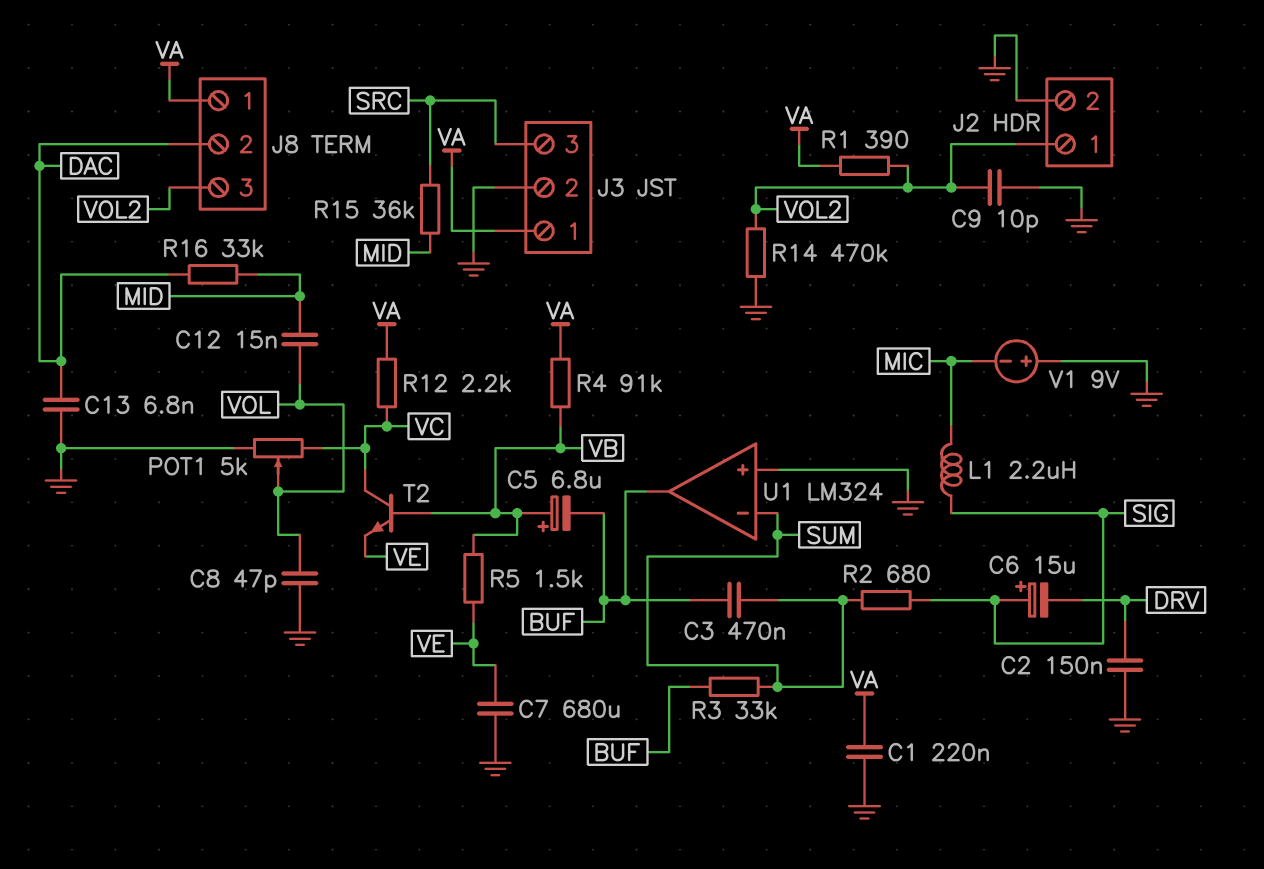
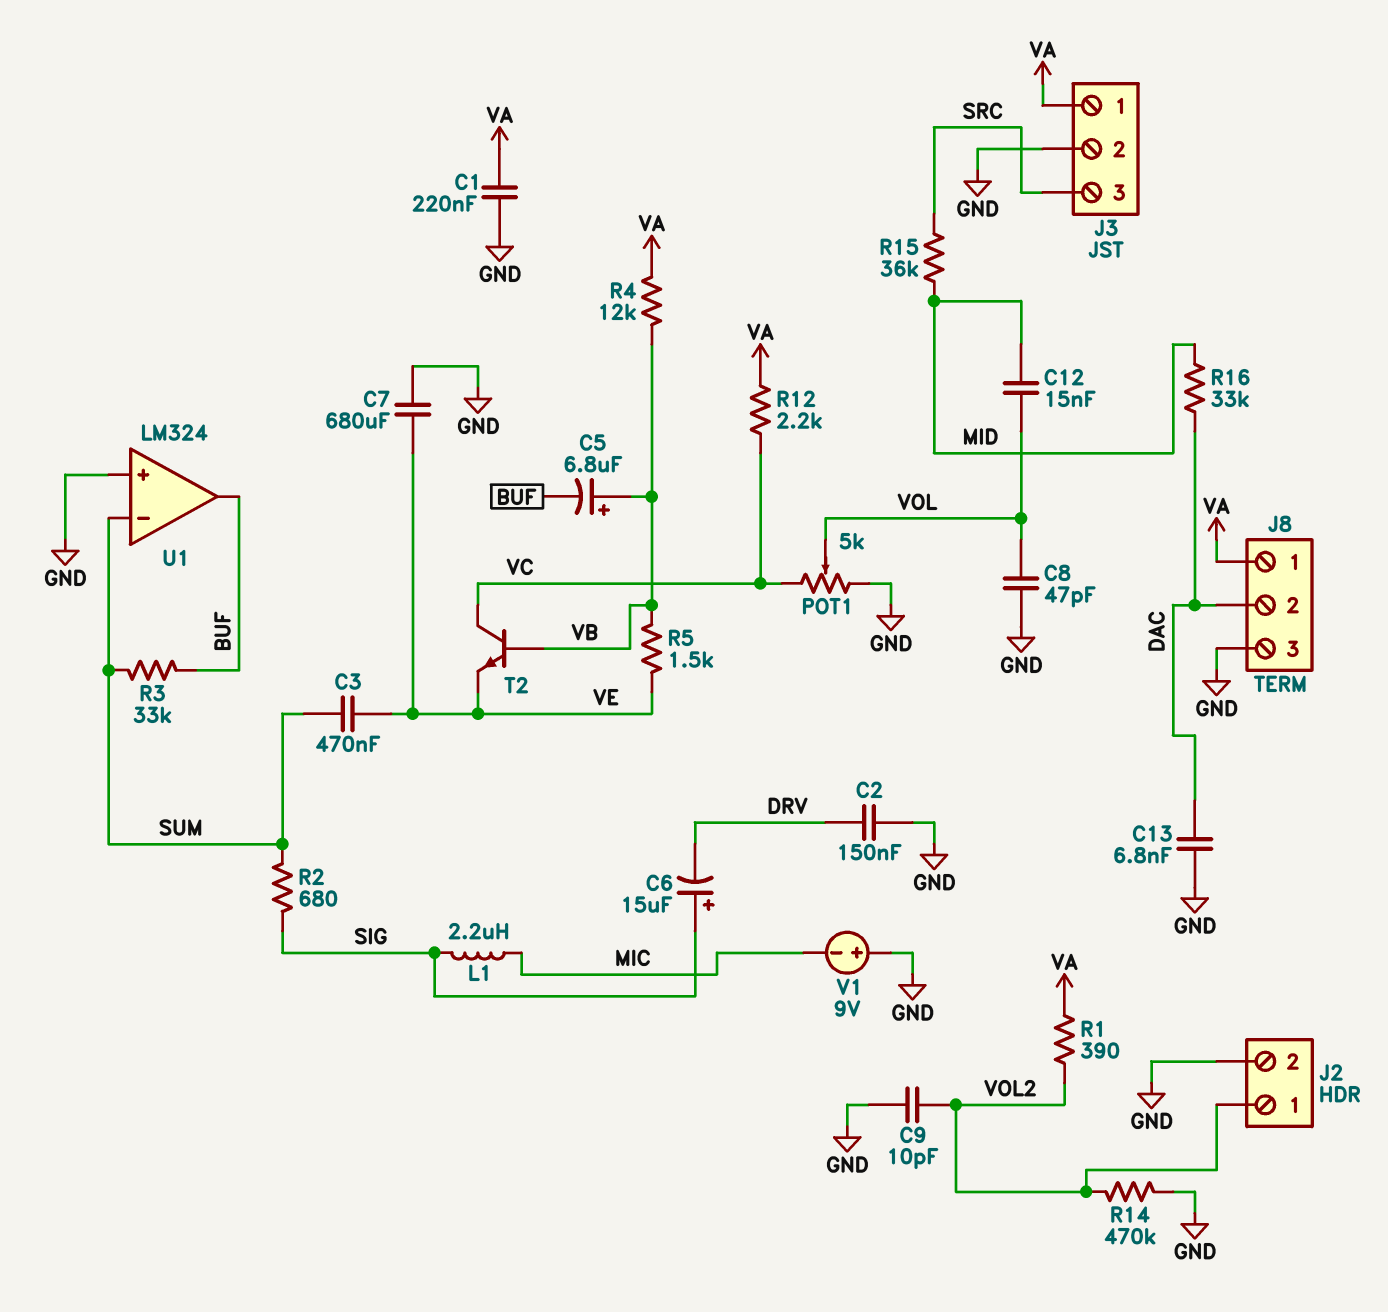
C3: 470nF (BUF, SUM) -> 470nF (SUM, VE)
J8 pin 3: VOL2 -> GND
R4: 91k (VA, VB) -> 12k (VA, VB)

